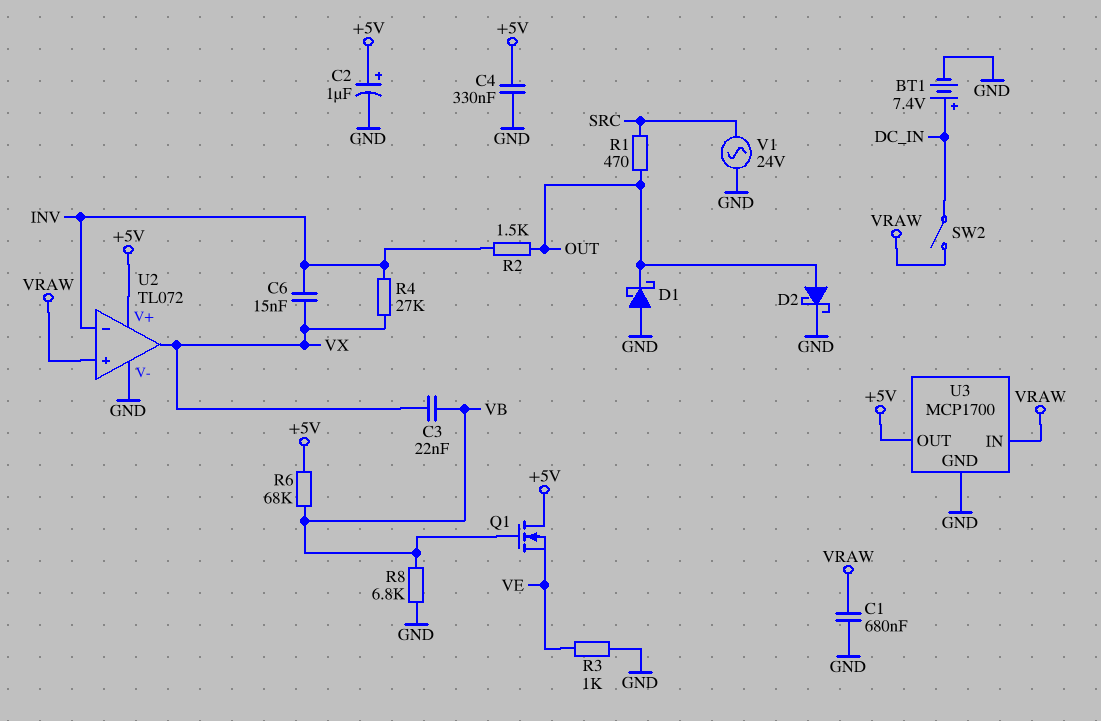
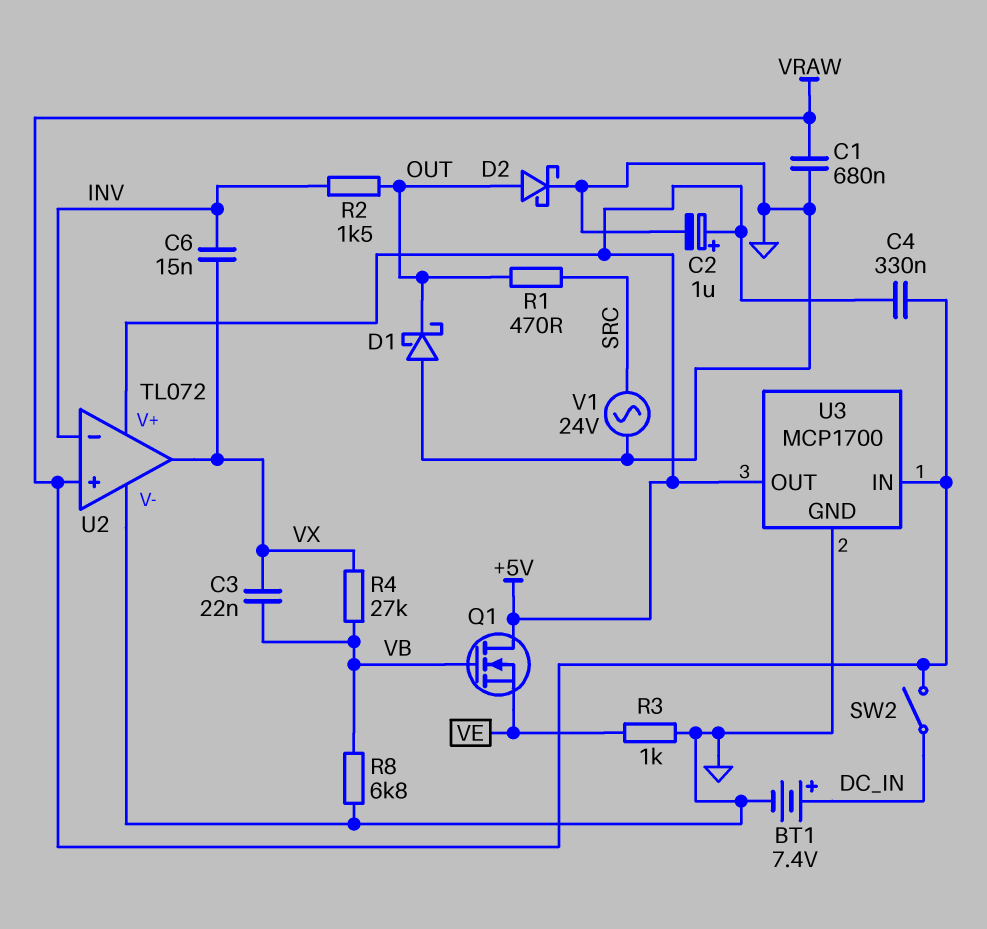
C4: 330nF (+5V, GND) -> 330nF (+5V, VRAW)
R4: 27k (INV, VX) -> 27k (VB, VX)
R6: 68k (+5V, VB) -> none

